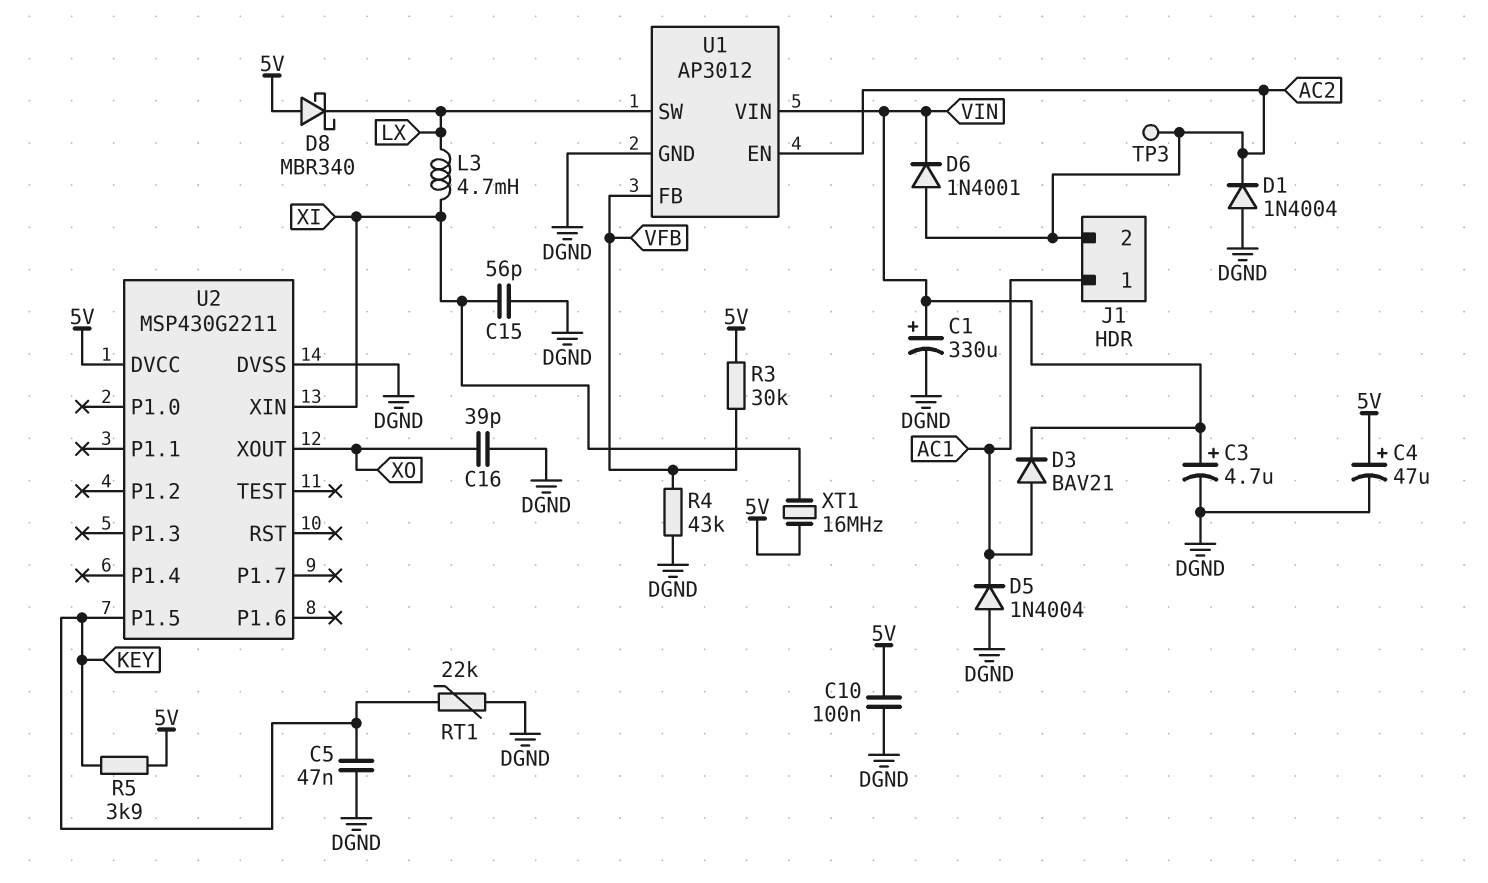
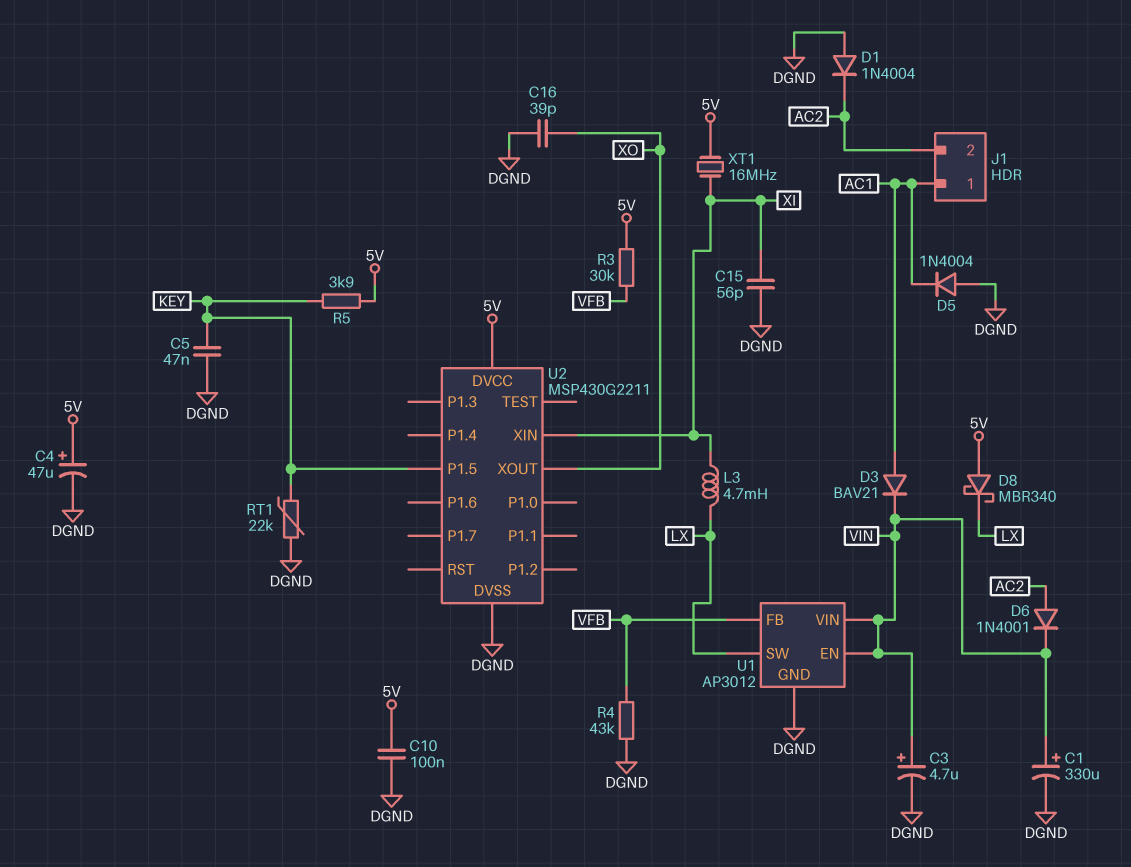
TP3: test point (AC2) -> none
U1 pin EN: AC2 -> VIN

